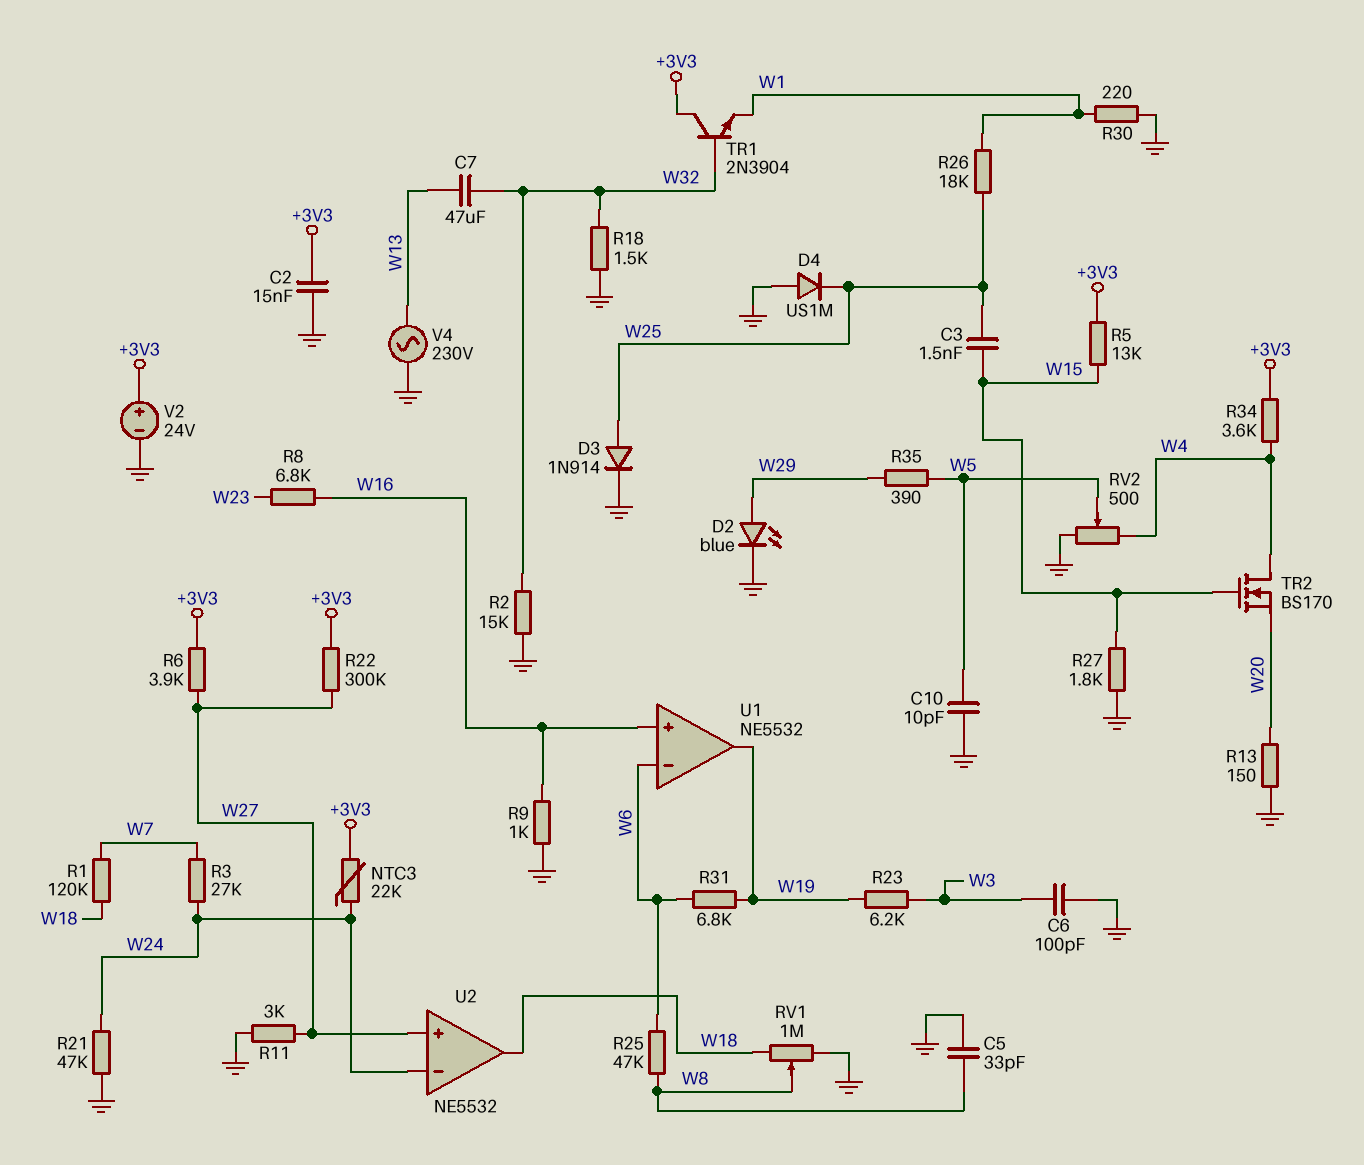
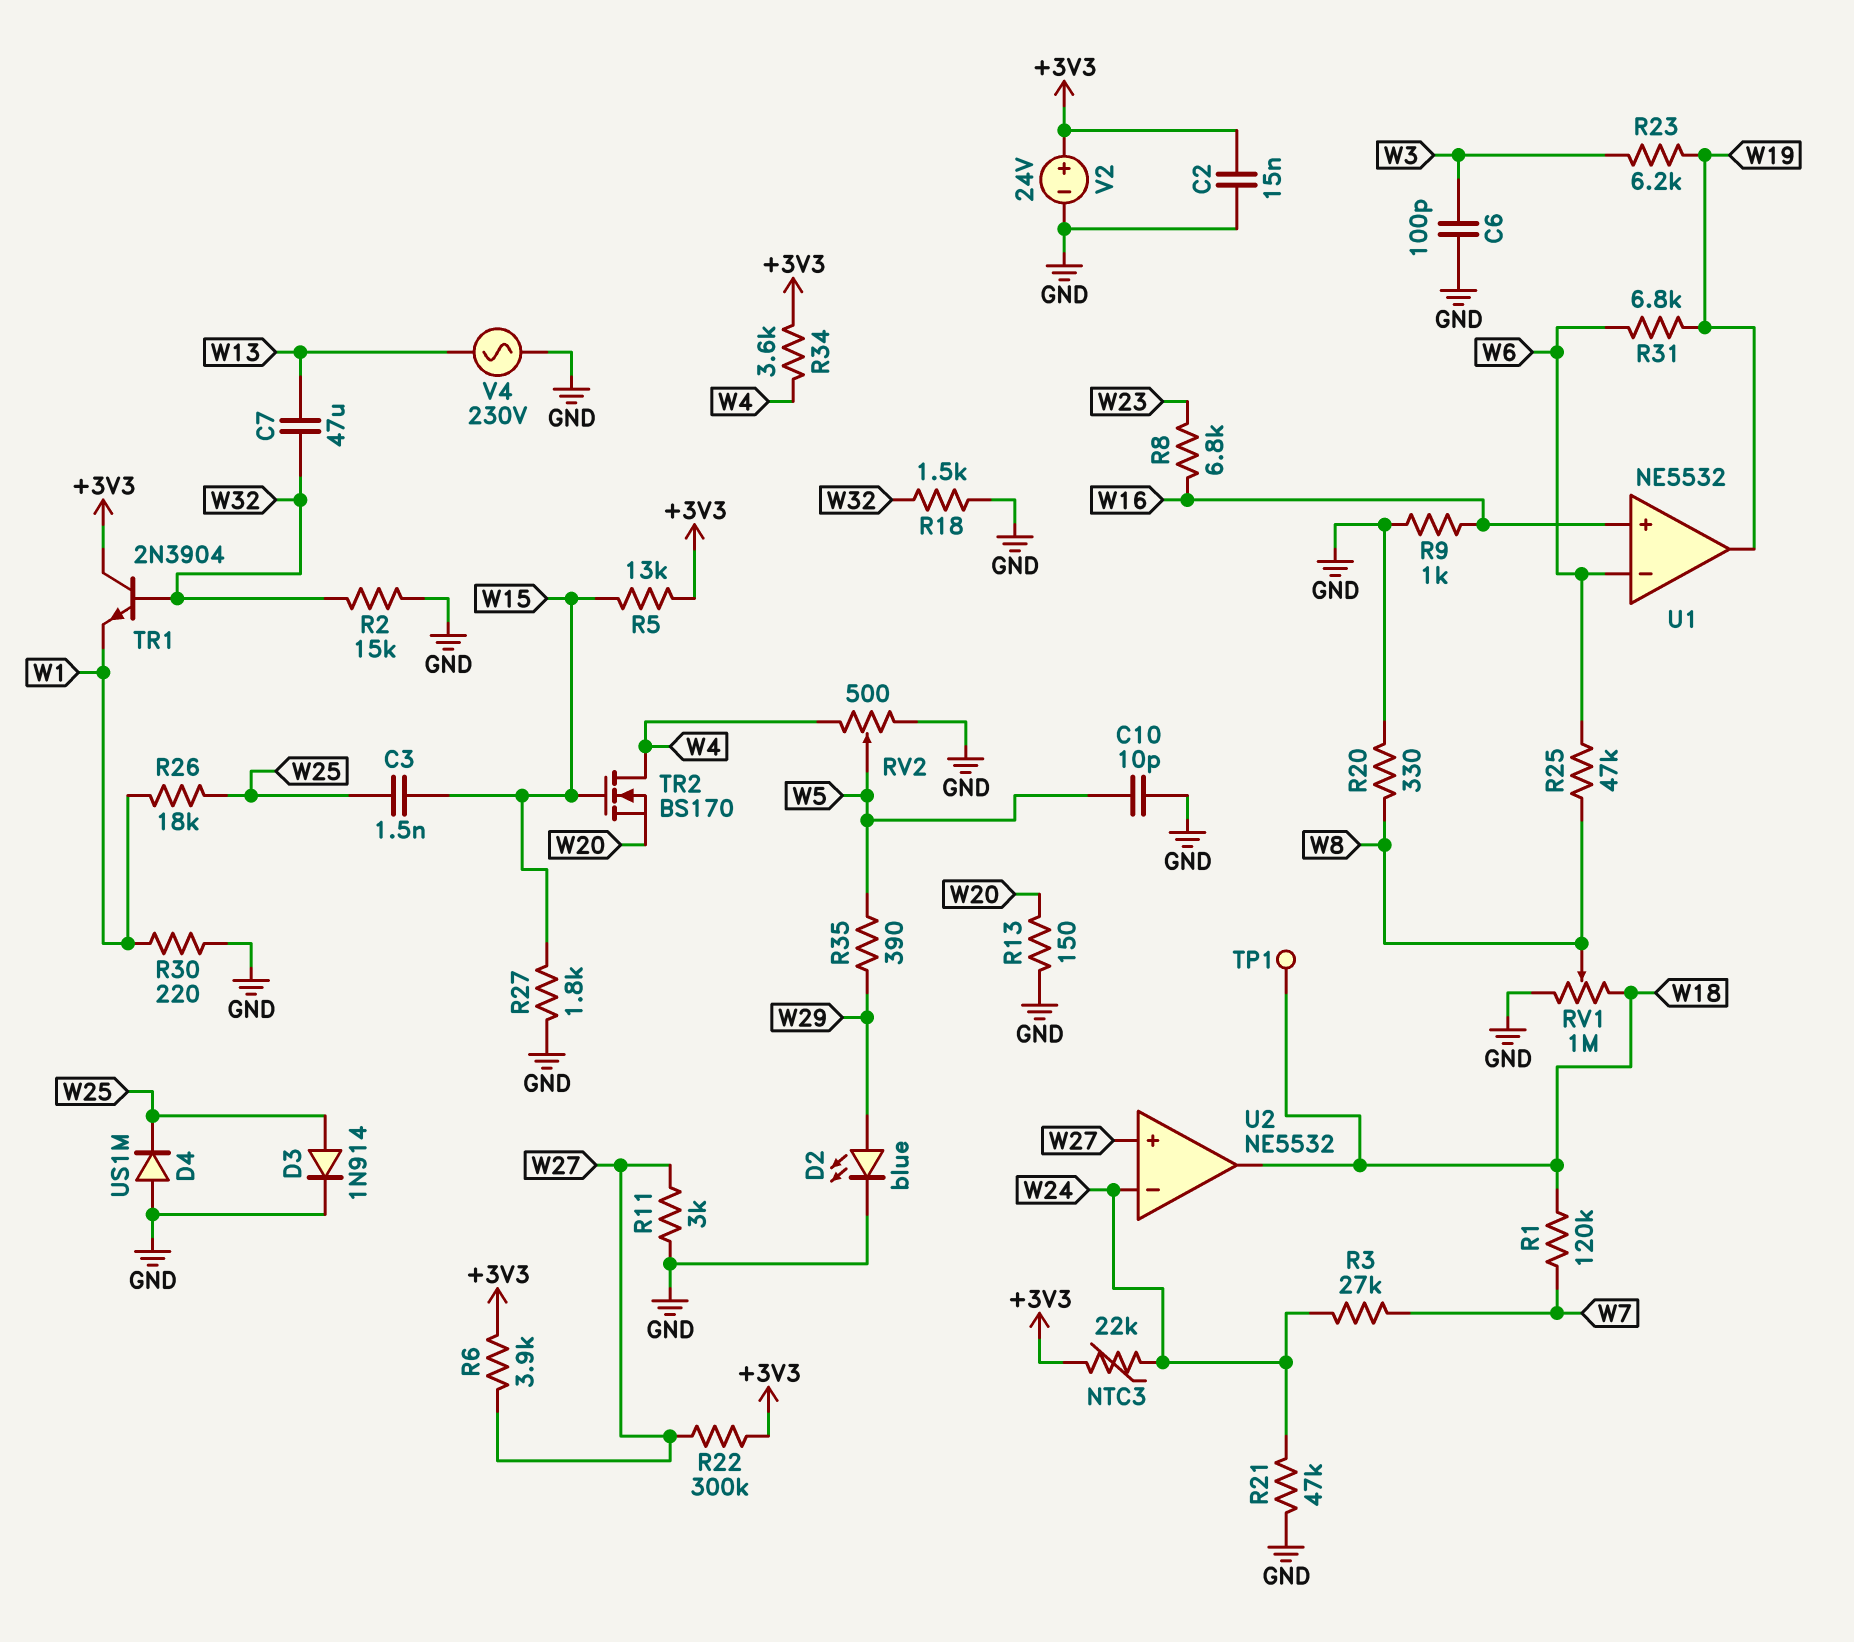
C5: 33pF (GND, W8) -> none
R20: none -> 330 (GND, W8)
TP1: none -> test point (W18)

